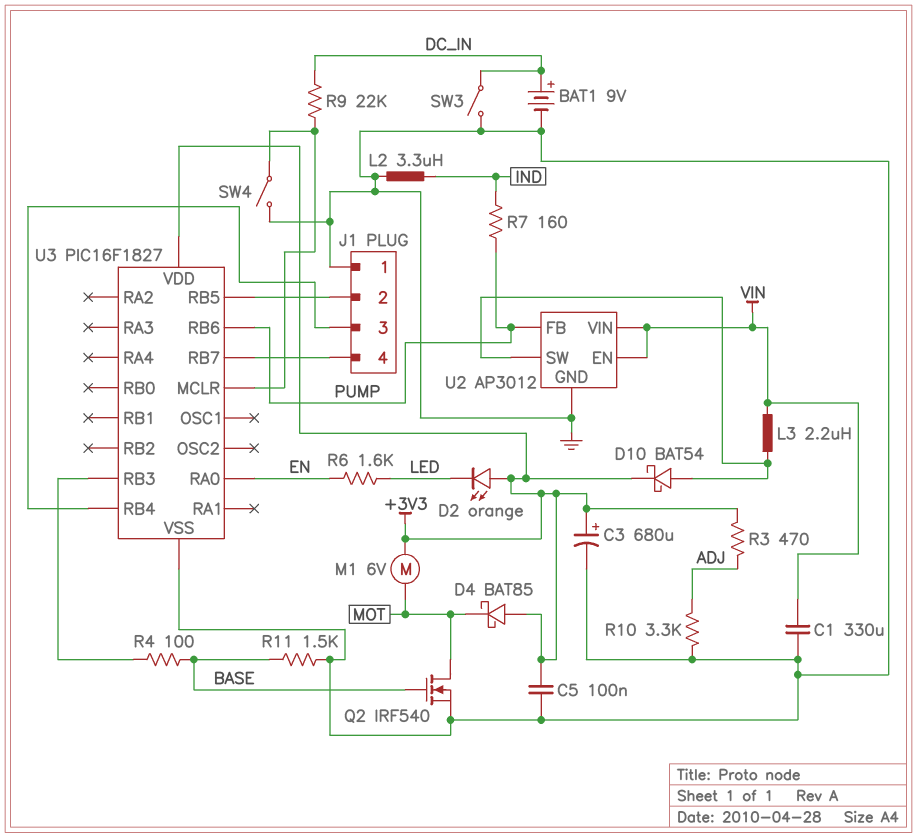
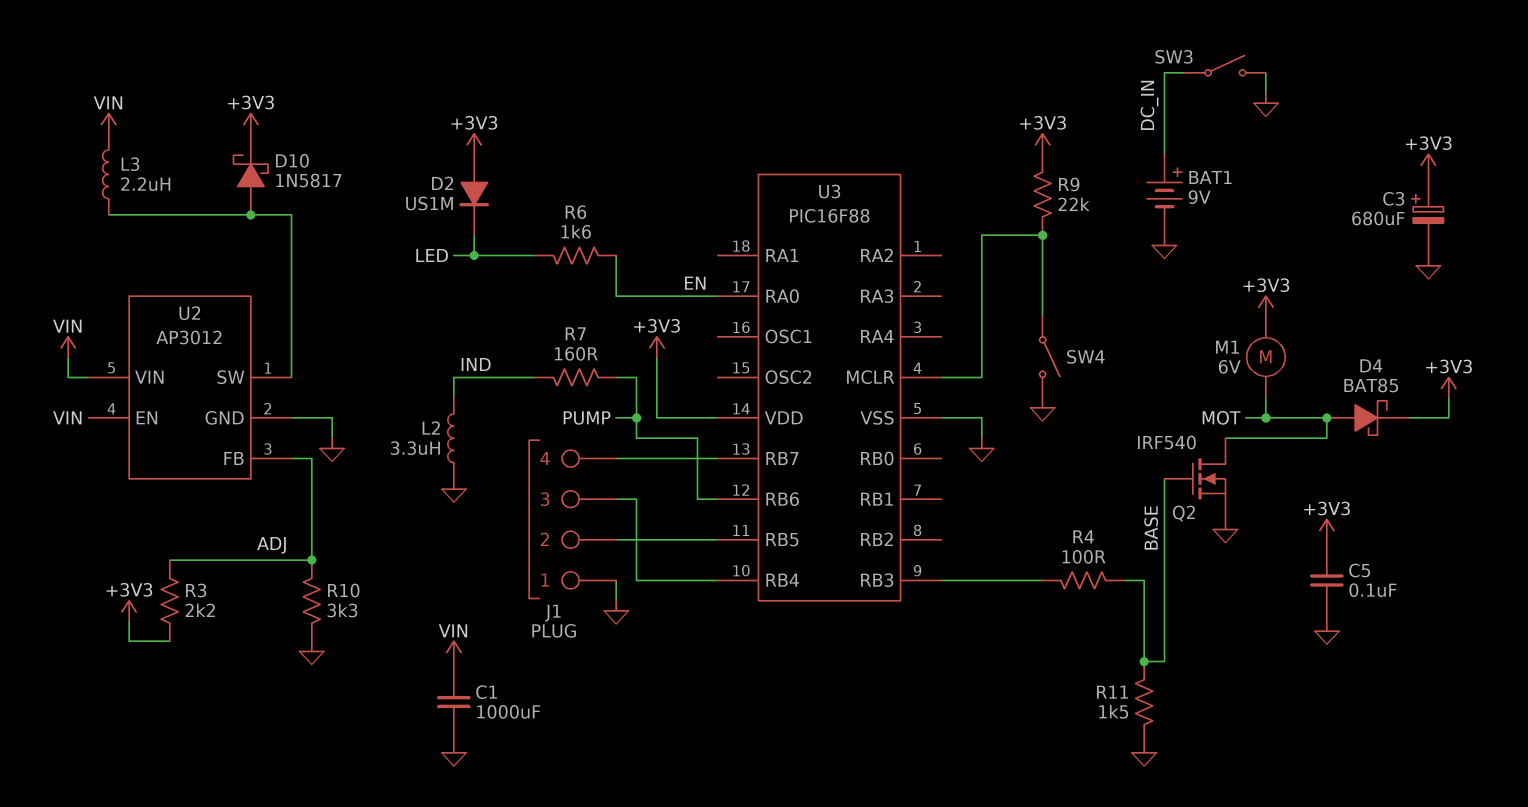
C1: 330uF (GND, VIN) -> 1000uF (GND, VIN)
D2: LED orange (A +3V3, K LED) -> diode US1M (A +3V3, K LED)
D4: schottky BAT85 (A +3V3, K MOT) -> schottky BAT85 (A MOT, K +3V3)
D10: schottky BAT54 (A U2/SW, K +3V3) -> schottky 1N5817 (A U2/SW, K +3V3)
R3: 470 (+3V3, ADJ) -> 2.2k (+3V3, ADJ)
R9: 22k (DC_IN, U3/MCLR) -> 22k (+3V3, U3/MCLR)
U2 pin FB: PUMP -> ADJ
U3: PIC16F1827 -> PIC16F88

